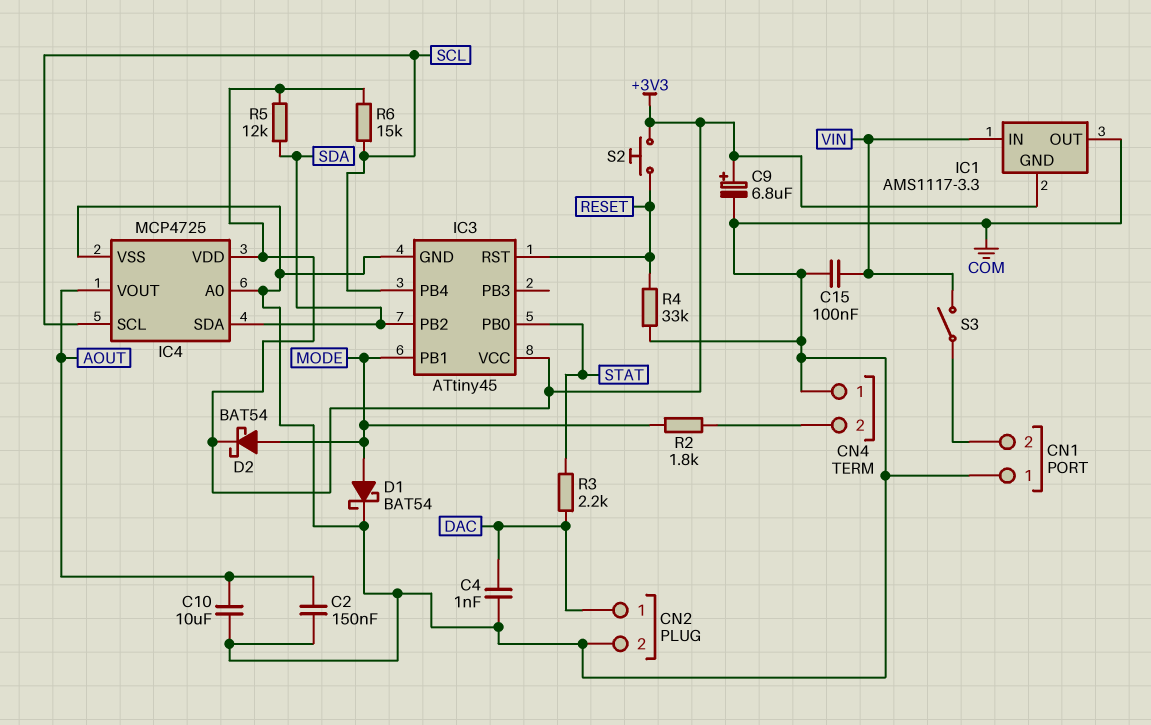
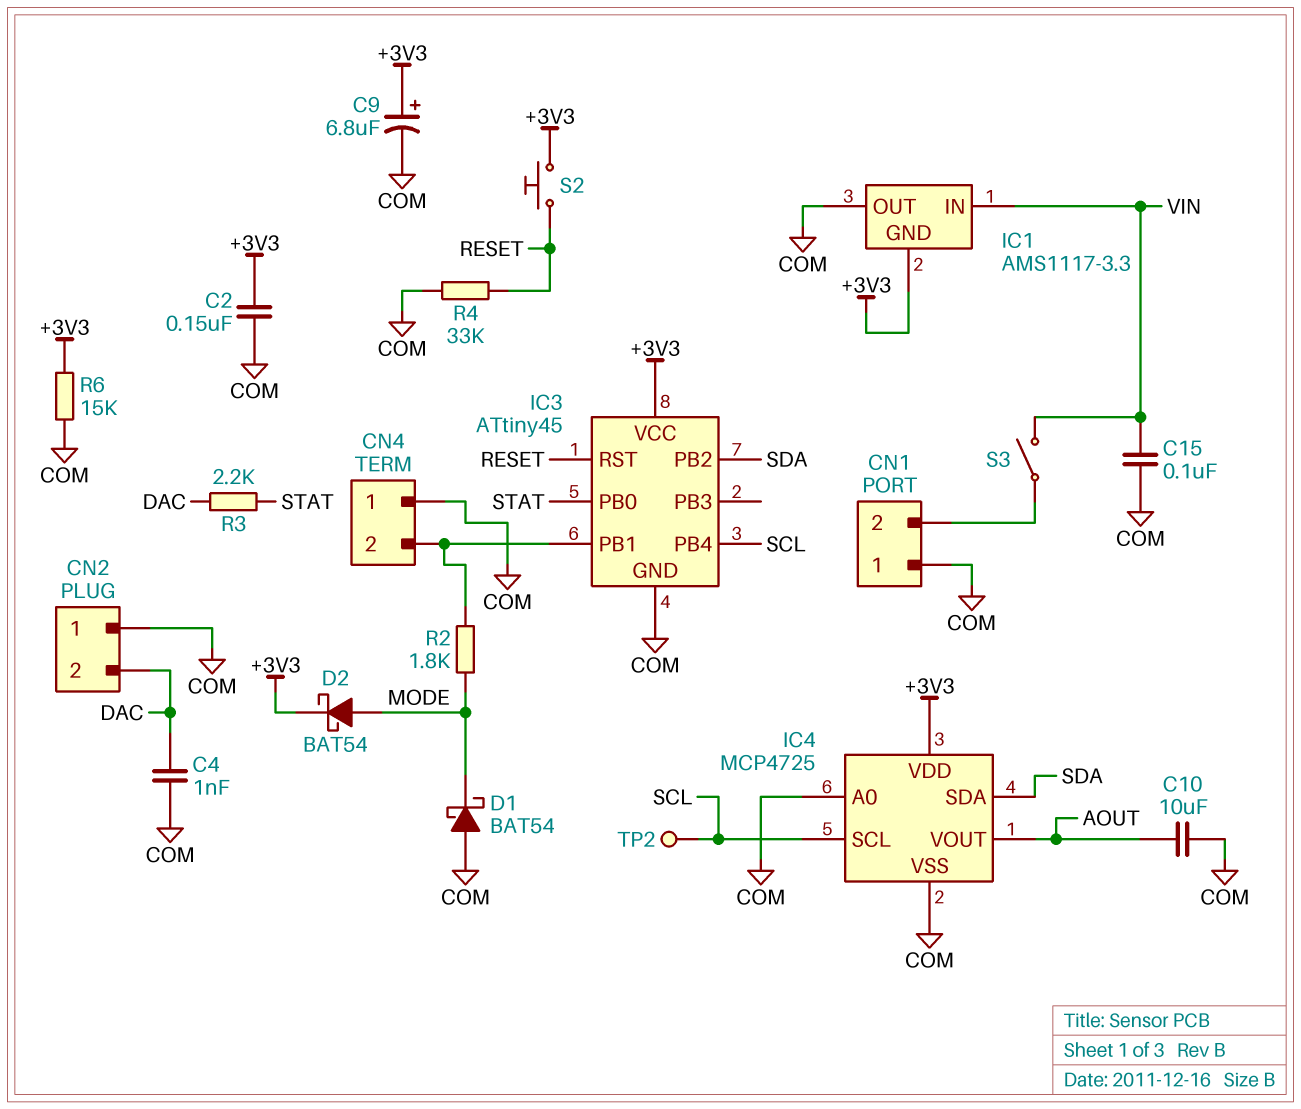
C2: 150nF (AOUT, COM) -> 150nF (+3V3, COM)
CN2 pin 1: DAC -> COM
CN2 pin 2: COM -> DAC
D1: schottky BAT54 (A MODE, K COM) -> schottky BAT54 (A COM, K MODE)
IC3 pin PB1: MODE -> CN4/2
R5: 12k (+3V3, SDA) -> none
R6: 15k (+3V3, SCL) -> 15k (+3V3, COM)
TP2: none -> test point (SCL)

